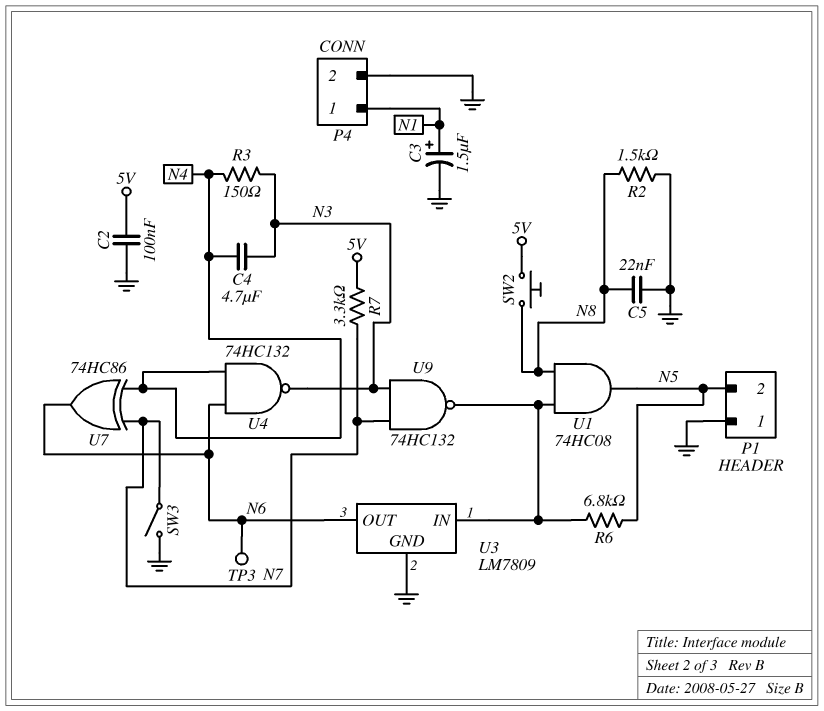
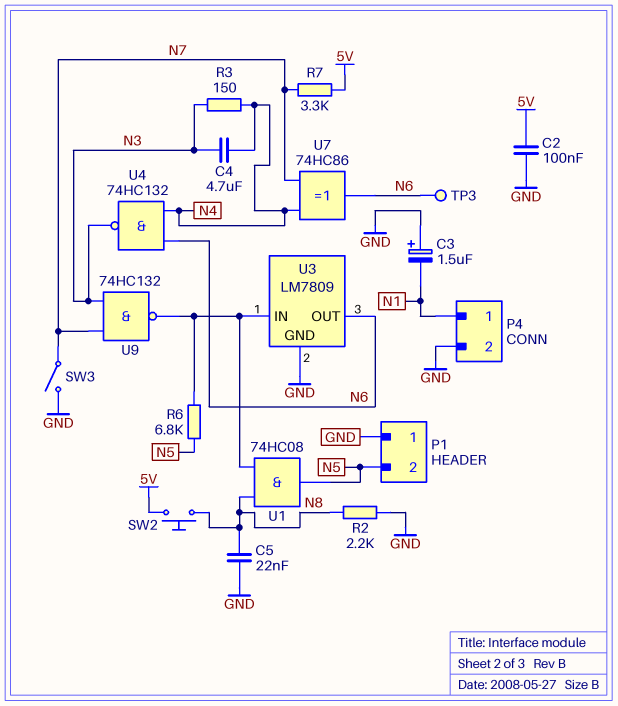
C3: 1.5uF (plus N1, minus GND) -> 1.5uF (plus GND, minus N1)
R2: 1.5k (GND, N8) -> 2.2k (GND, N8)

